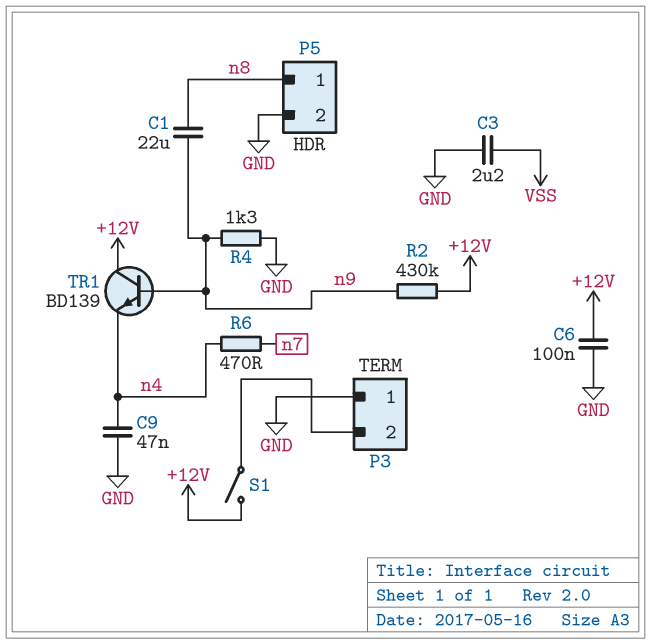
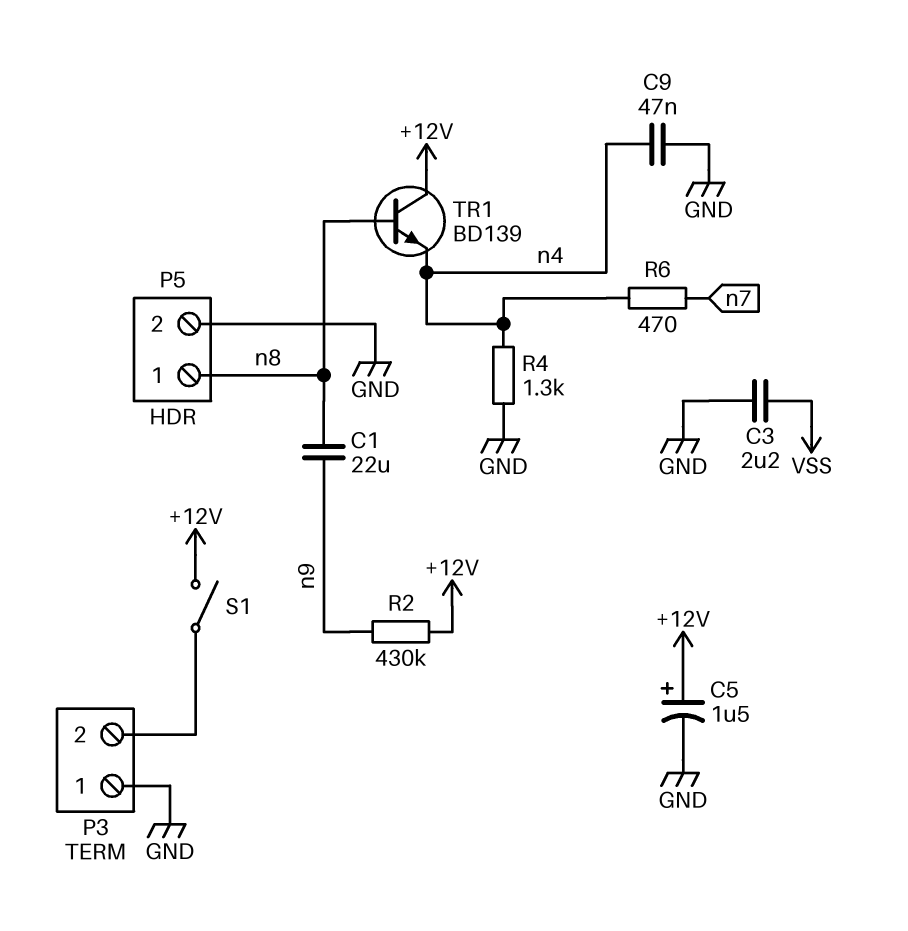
C5: none -> 1.5uF (plus +12V, minus GND)
C6: 100nF (+12V, GND) -> none
R4: 1.3k (GND, n9) -> 1.3k (GND, n4)
TR1: NPN BD139 (B n9, C +12V, E n4) -> NPN BD139 (B n8, C +12V, E n4)

